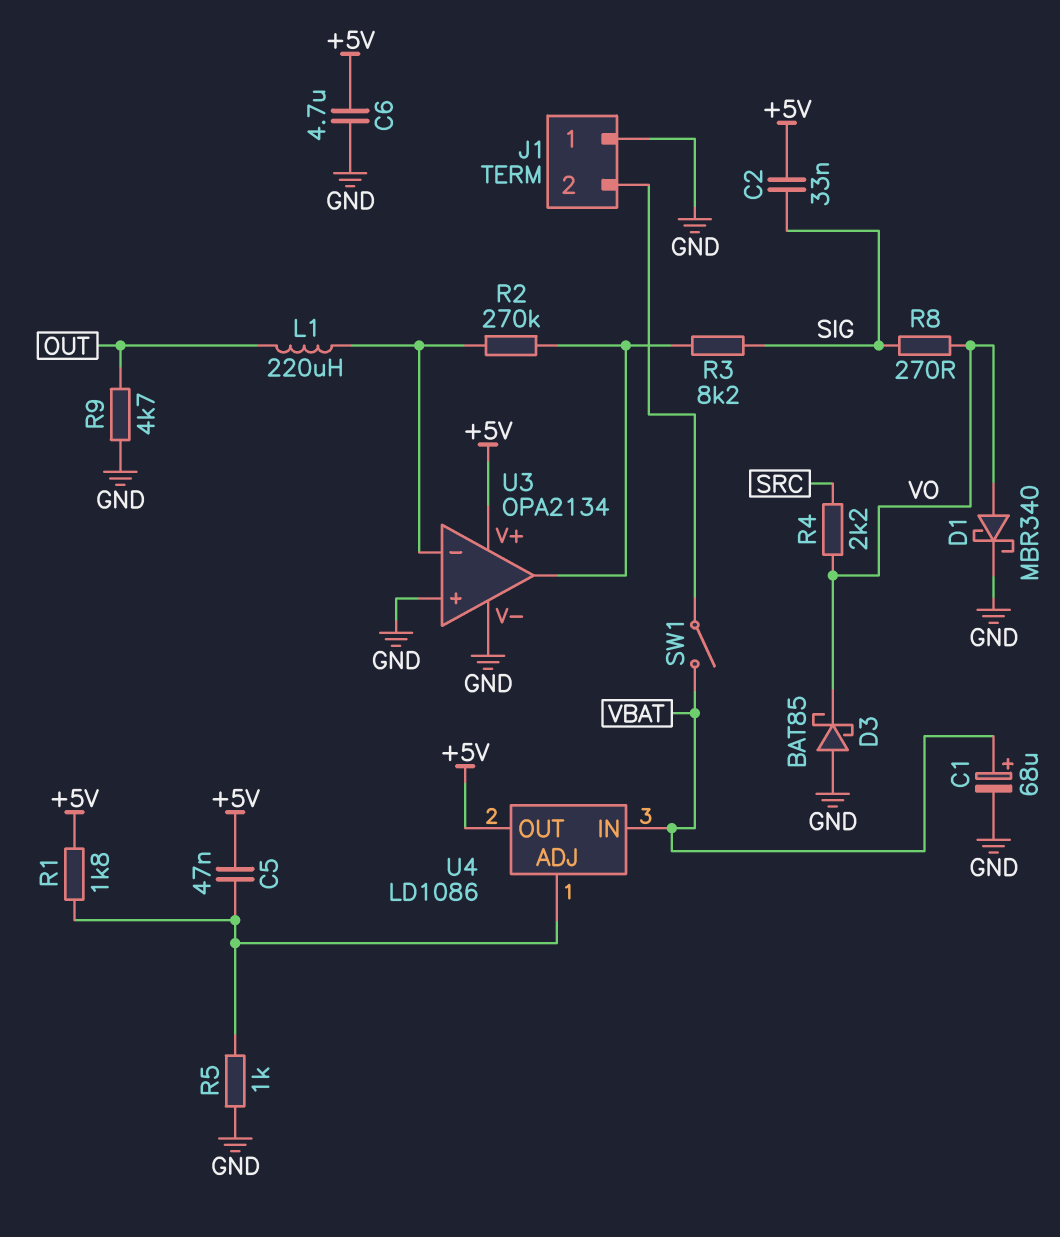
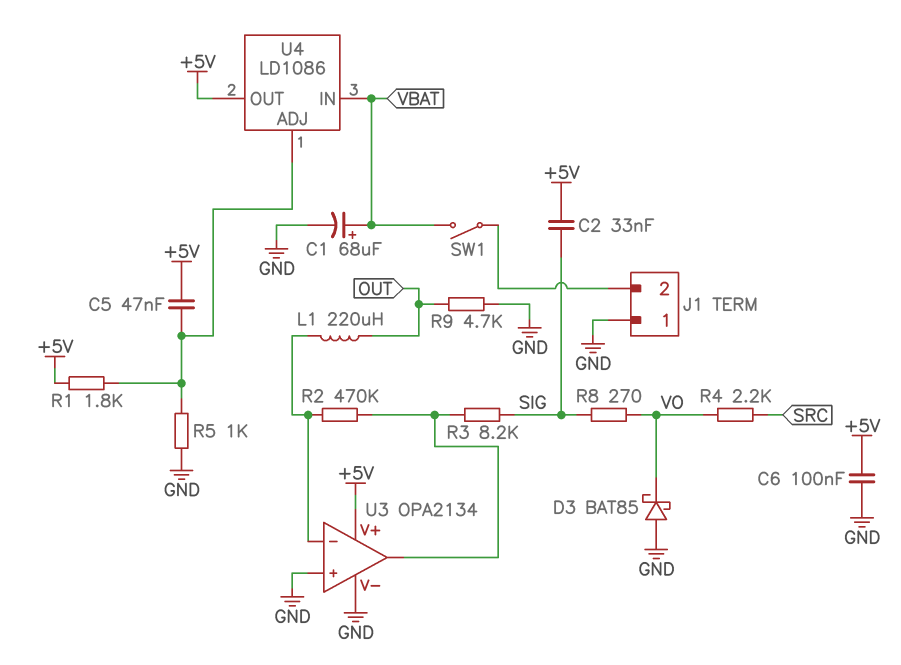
C6: 4.7uF (+5V, GND) -> 100nF (+5V, GND)
D1: schottky MBR340 (A VO, K GND) -> none
R2: 270k (U3/in-, U3/out) -> 470k (U3/in-, U3/out)

